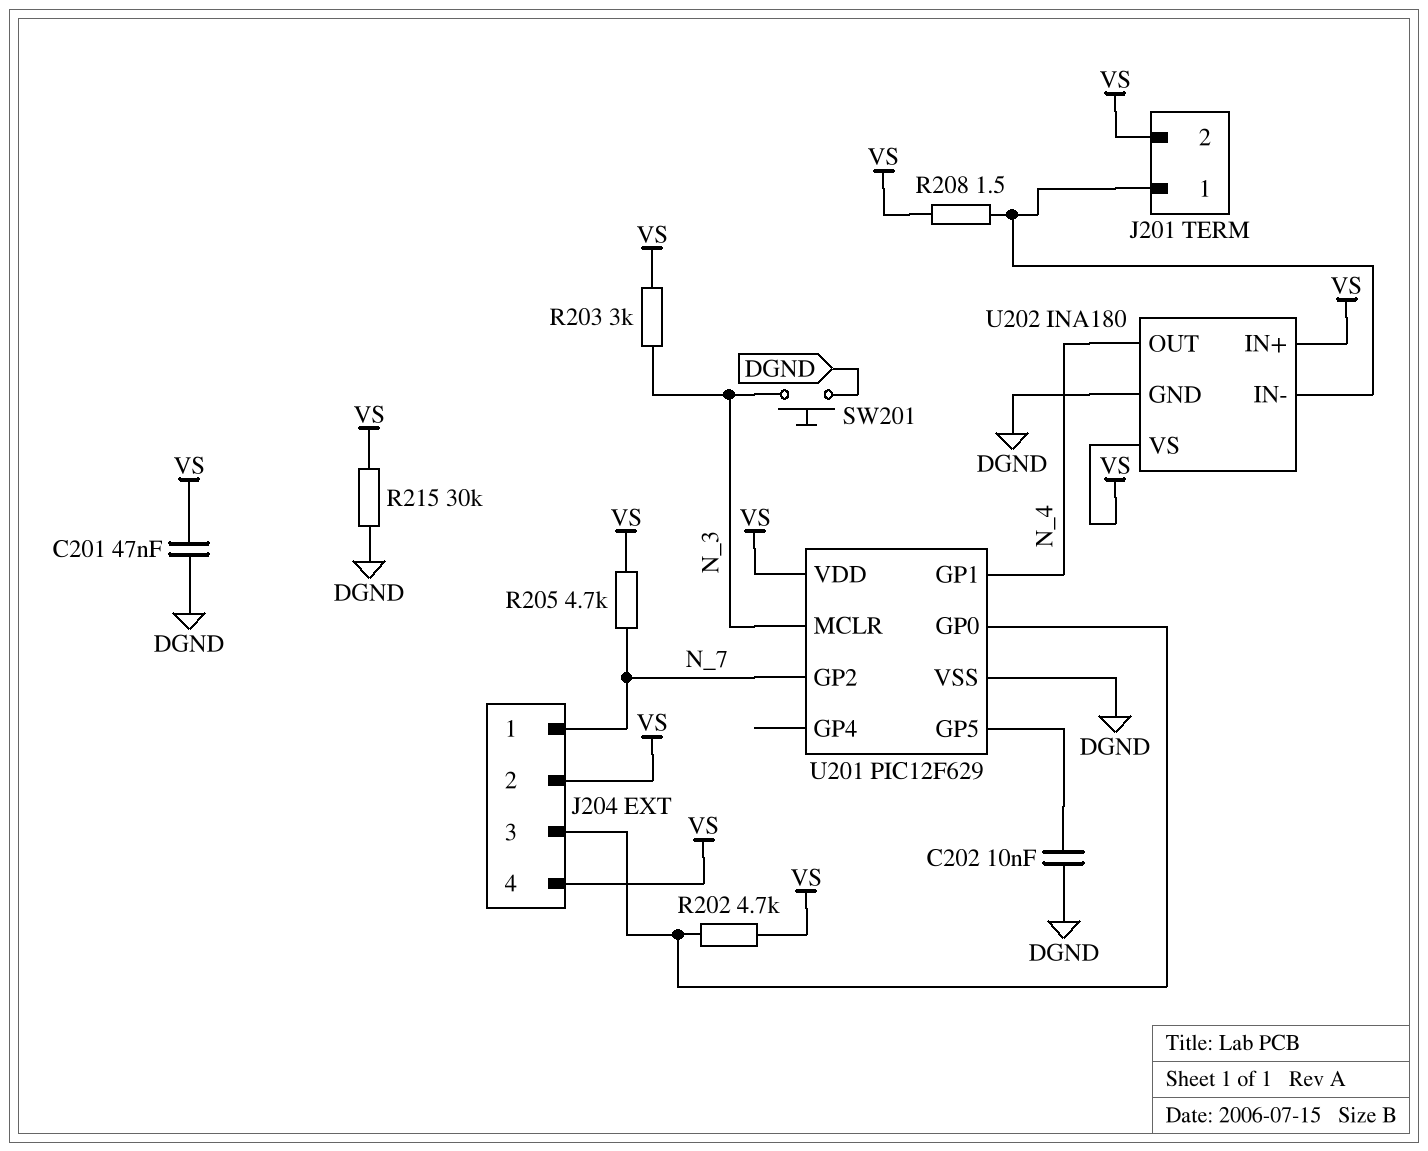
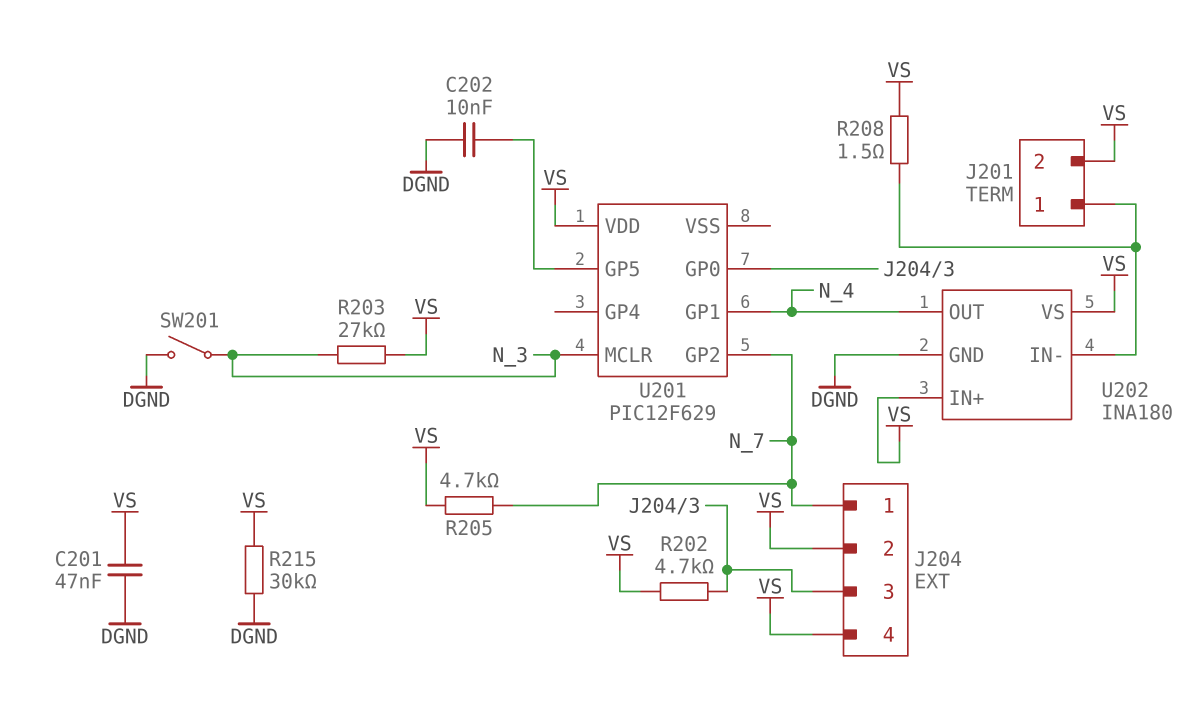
R203: 3k (N_3, VS) -> 27k (N_3, VS)
SW201: button (DGND, N_3) -> switch (DGND, N_3)
U201 pin VSS: DGND -> none

